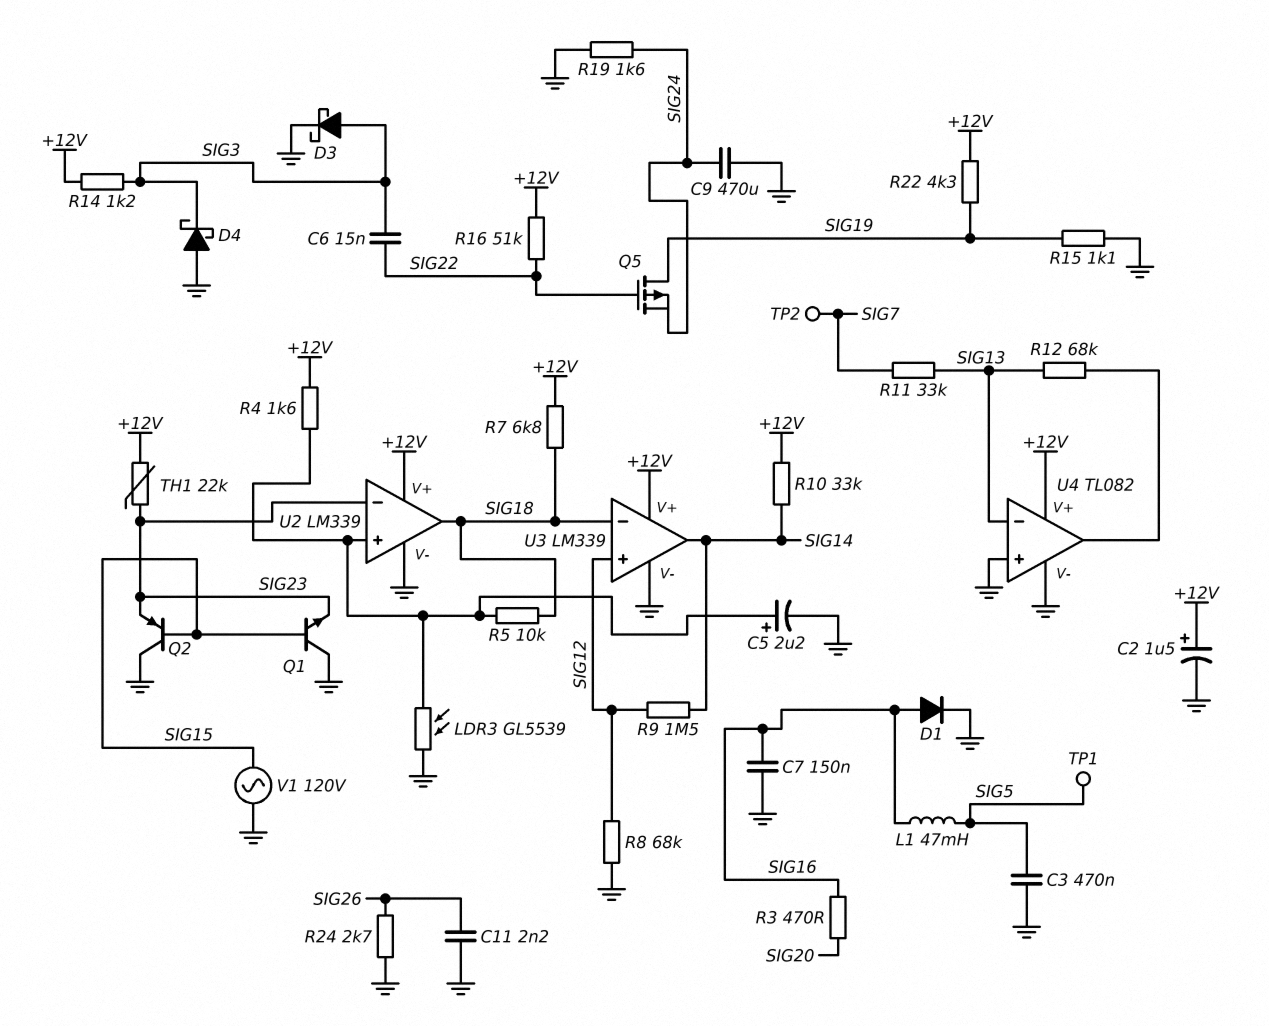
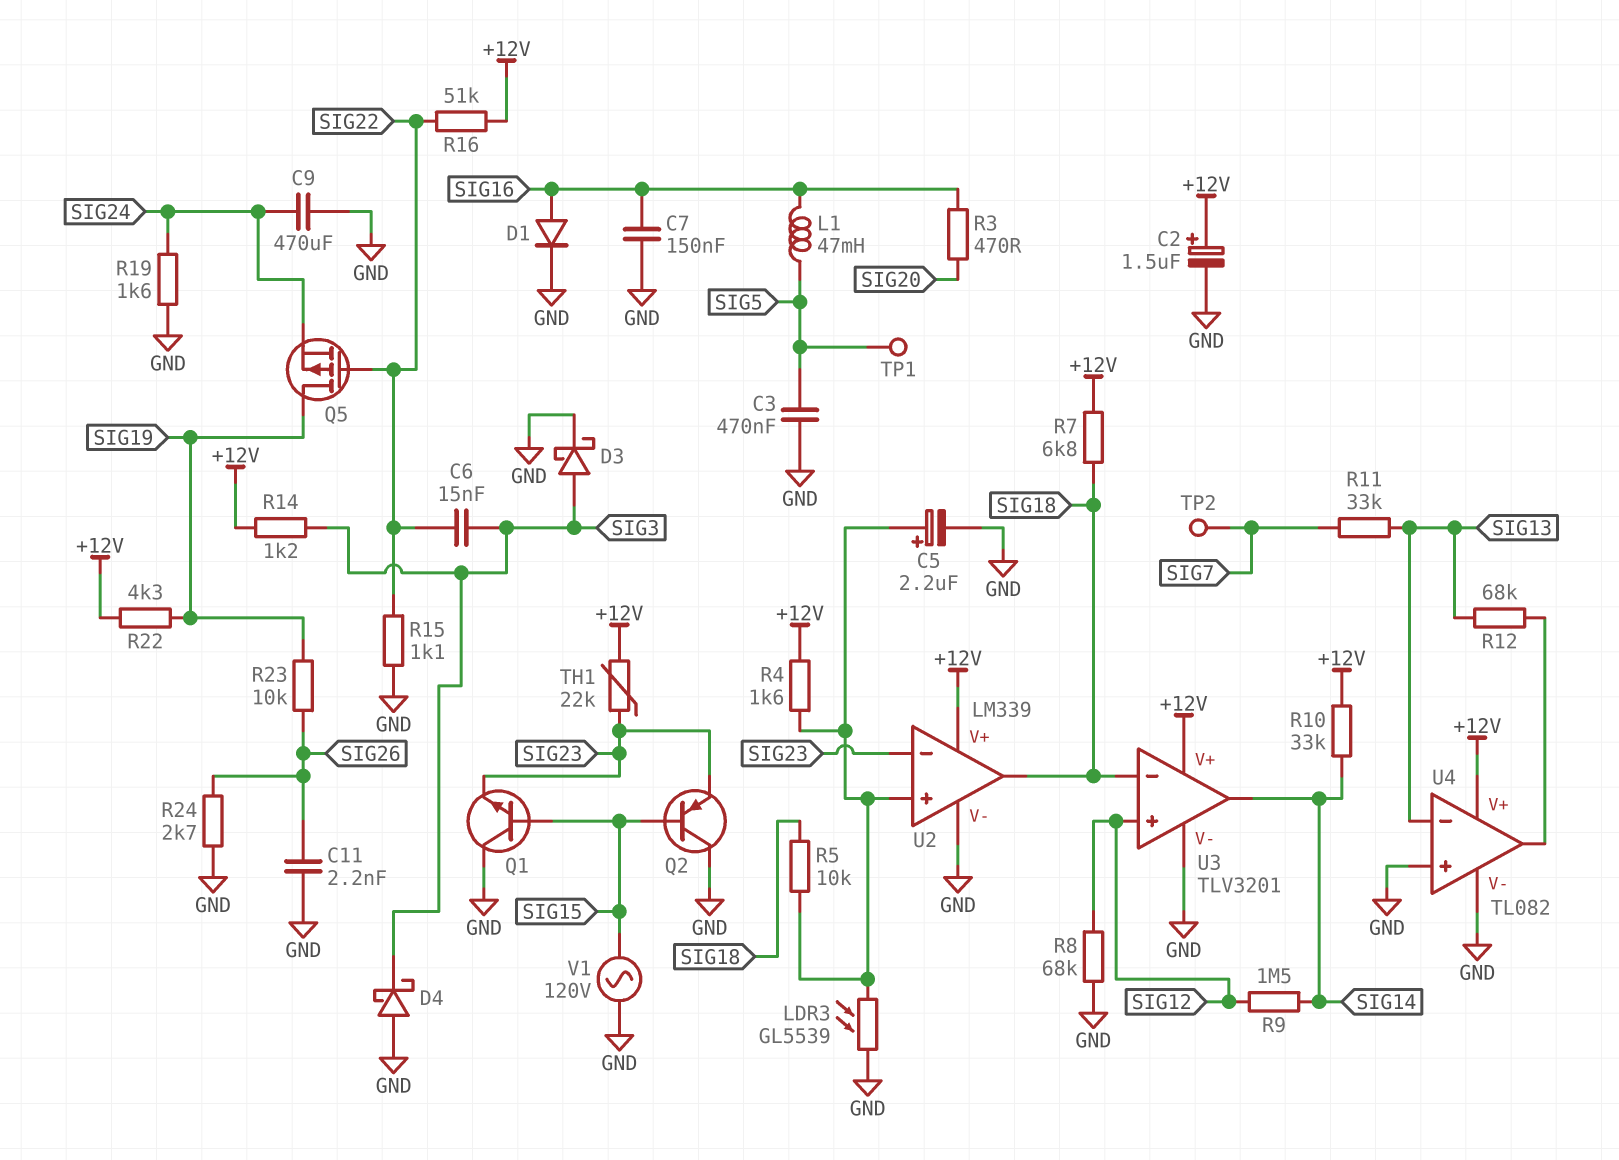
R15: 1.1k (GND, SIG19) -> 1.1k (GND, SIG22)
R23: none -> 10k (SIG19, SIG26)
U3: LM339 -> TLV3201

